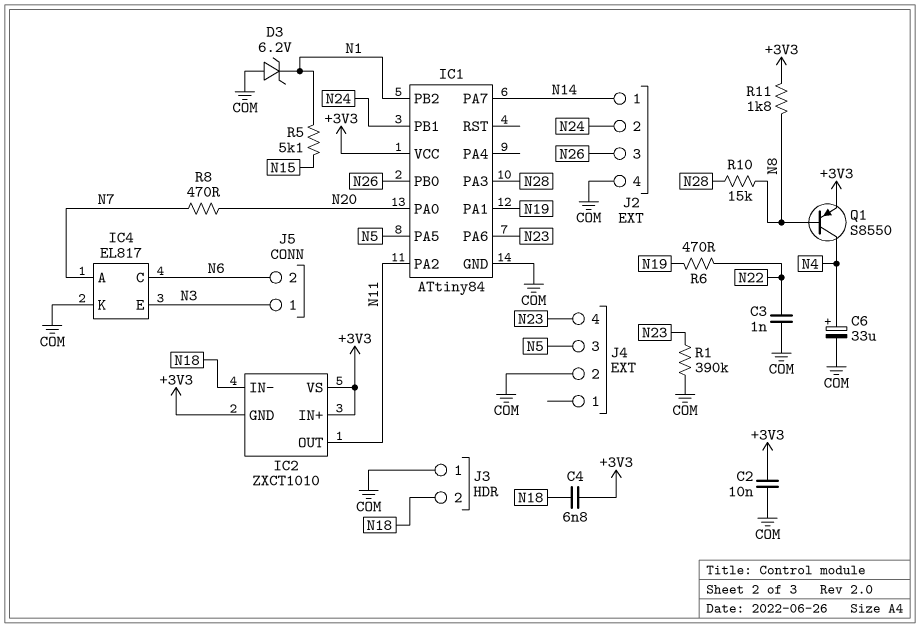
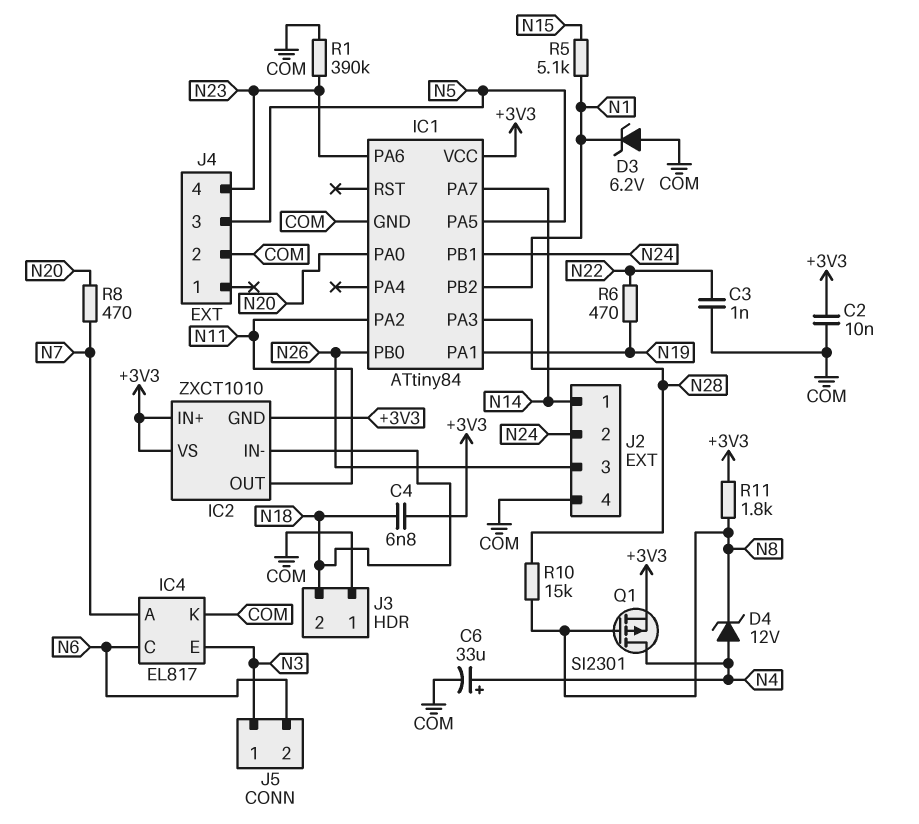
D4: none -> zener 12V (A N4, K N8)
Q1: PNP S8550 (B N8, C N4, E +3V3) -> PMOS SI2301 (G N8, D N4, S +3V3)

